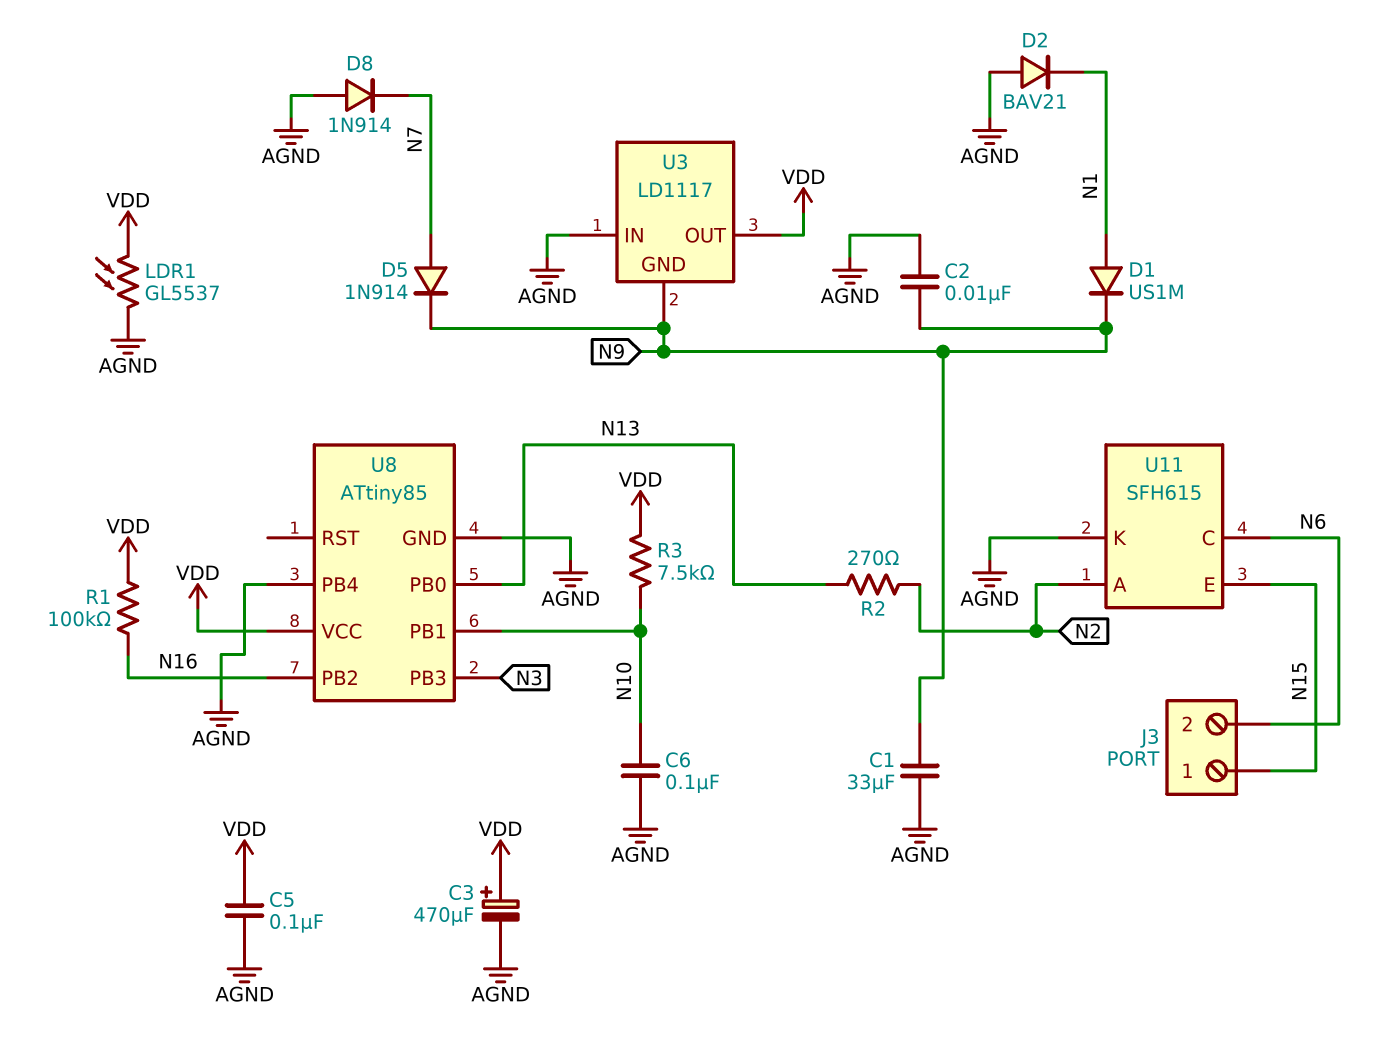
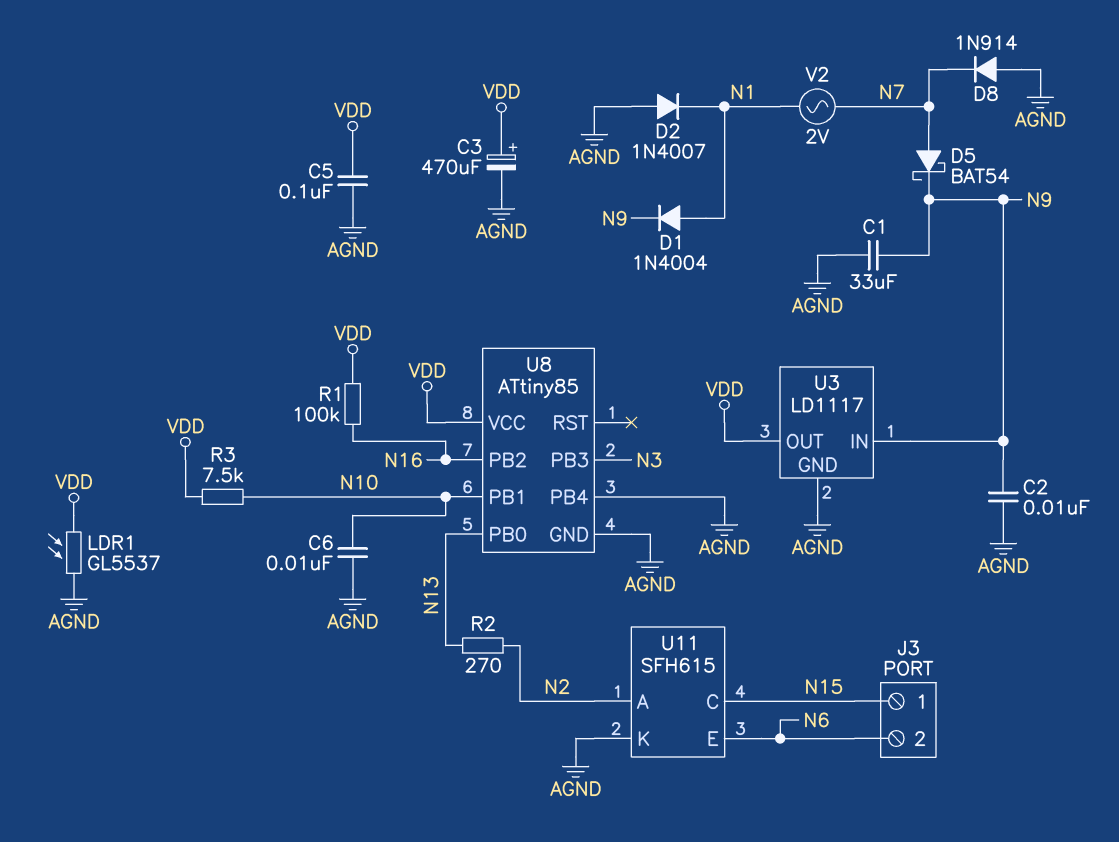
C6: 100nF (AGND, N10) -> 10nF (AGND, N10)
D1: diode US1M (A N1, K N9) -> diode 1N4004 (A N1, K N9)
D2: diode BAV21 (A AGND, K N1) -> diode 1N4007 (A AGND, K N1)
D5: diode 1N914 (A N7, K N9) -> schottky BAT54 (A N7, K N9)
U3 pin GND: N9 -> AGND
U3 pin IN: AGND -> N9
U11 pin C: N6 -> N15
U11 pin E: N15 -> N6
V2: none -> AC 2V (N1, N7)

